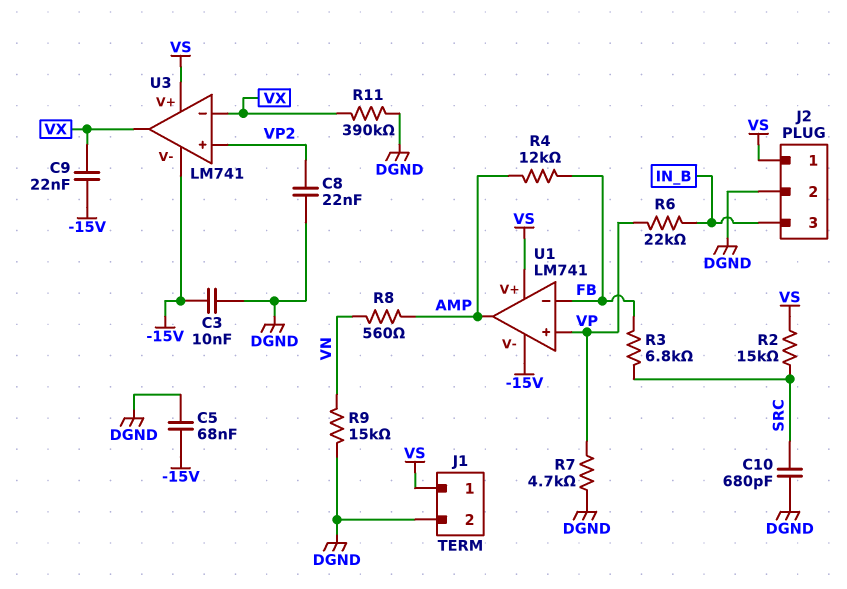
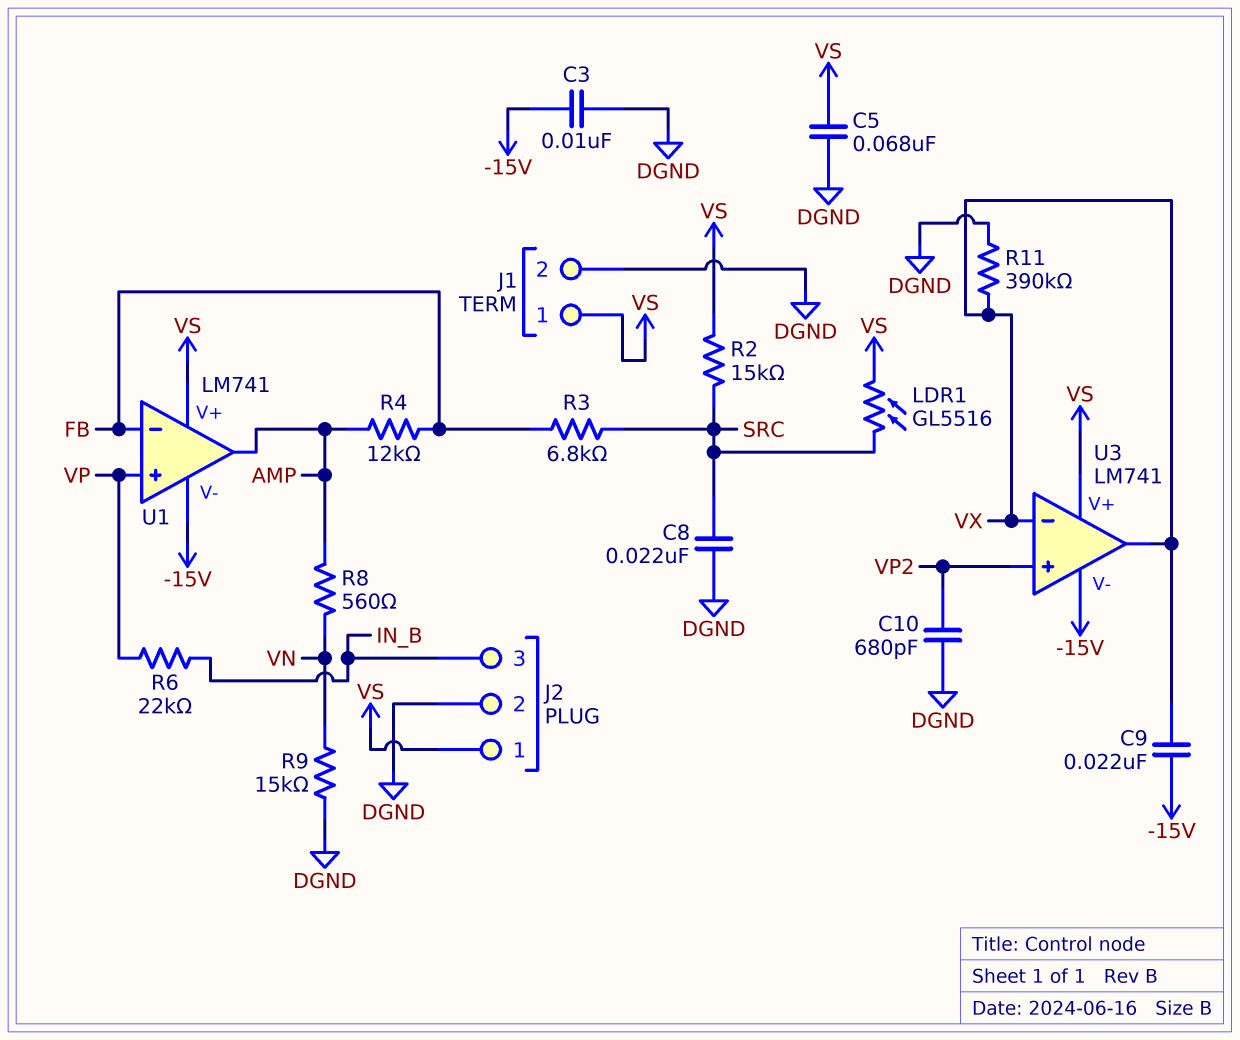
C5: 68nF (-15V, DGND) -> 68nF (DGND, VS)
C8: 22nF (DGND, VP2) -> 22nF (DGND, SRC)
C10: 680pF (DGND, SRC) -> 680pF (DGND, VP2)
LDR1: none -> GL5516 (SRC, VS)
R7: 4.7k (DGND, VP) -> none

